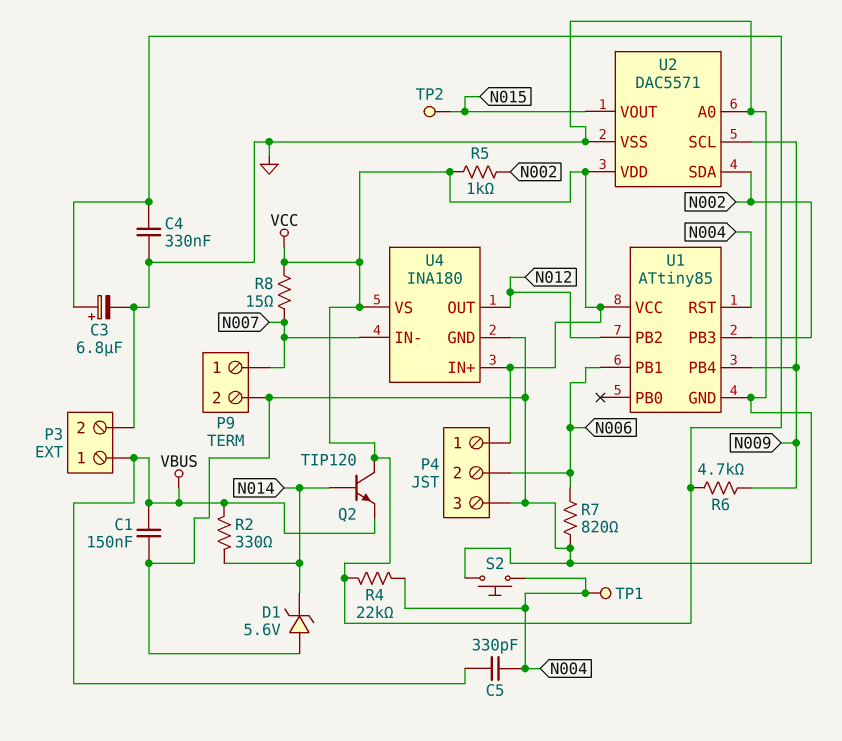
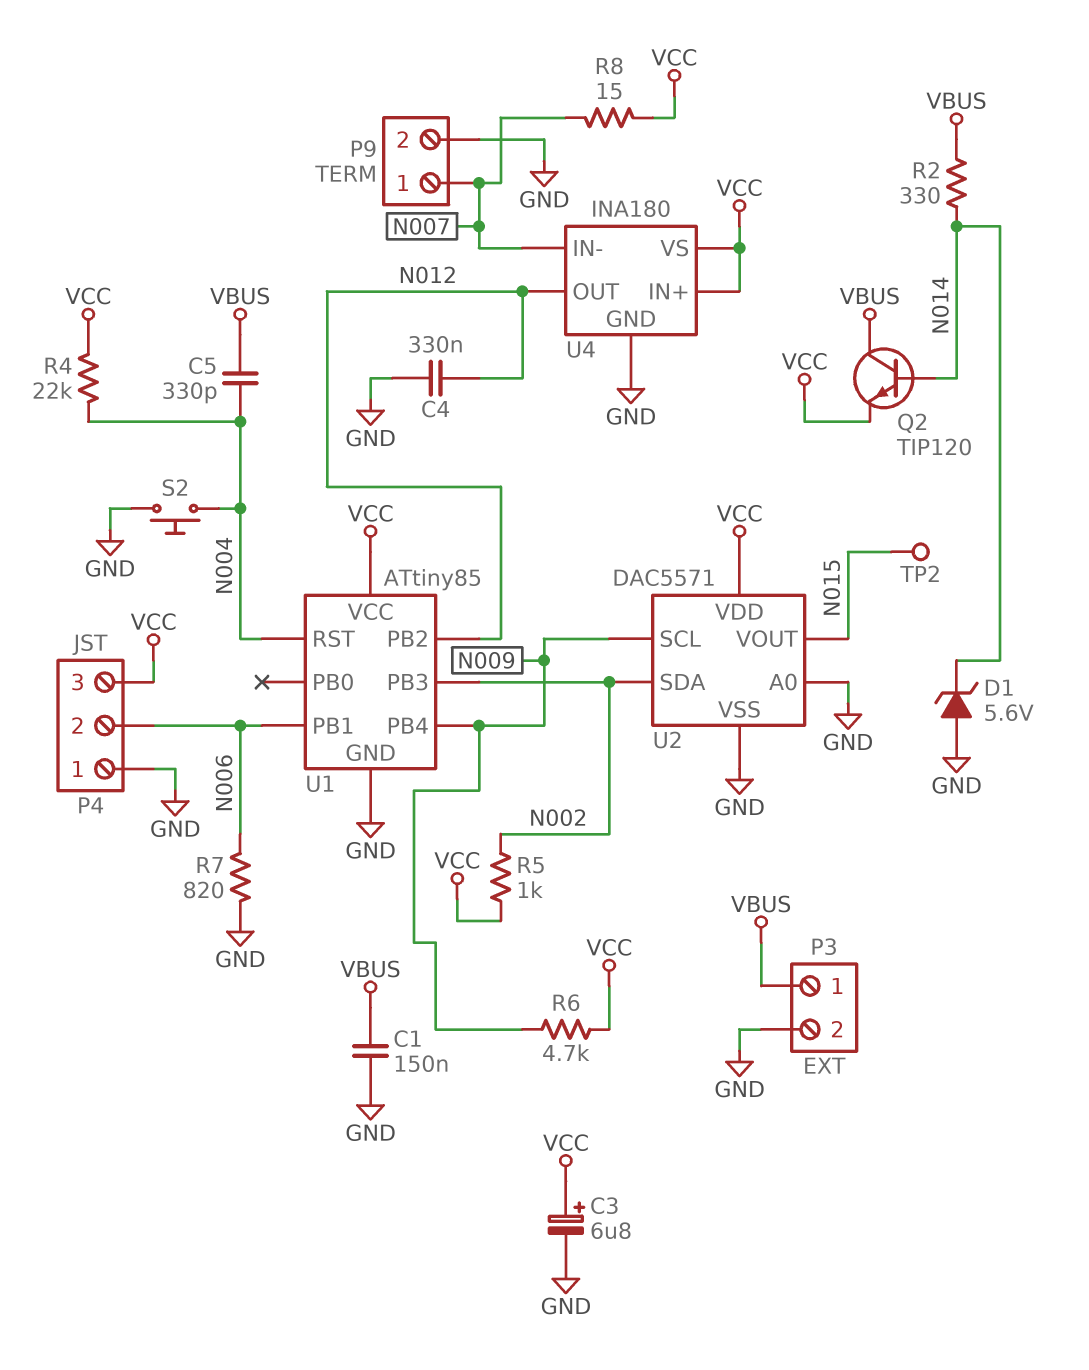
C4: 330nF (GND, VCC) -> 330nF (GND, N012)
P4 pin 1: VCC -> GND
P4 pin 3: GND -> VCC
Q2: NPN TIP120 (B N014, C VCC, E VBUS) -> NPN TIP120 (B N014, C VBUS, E VCC)
TP1: test point (N004) -> none

